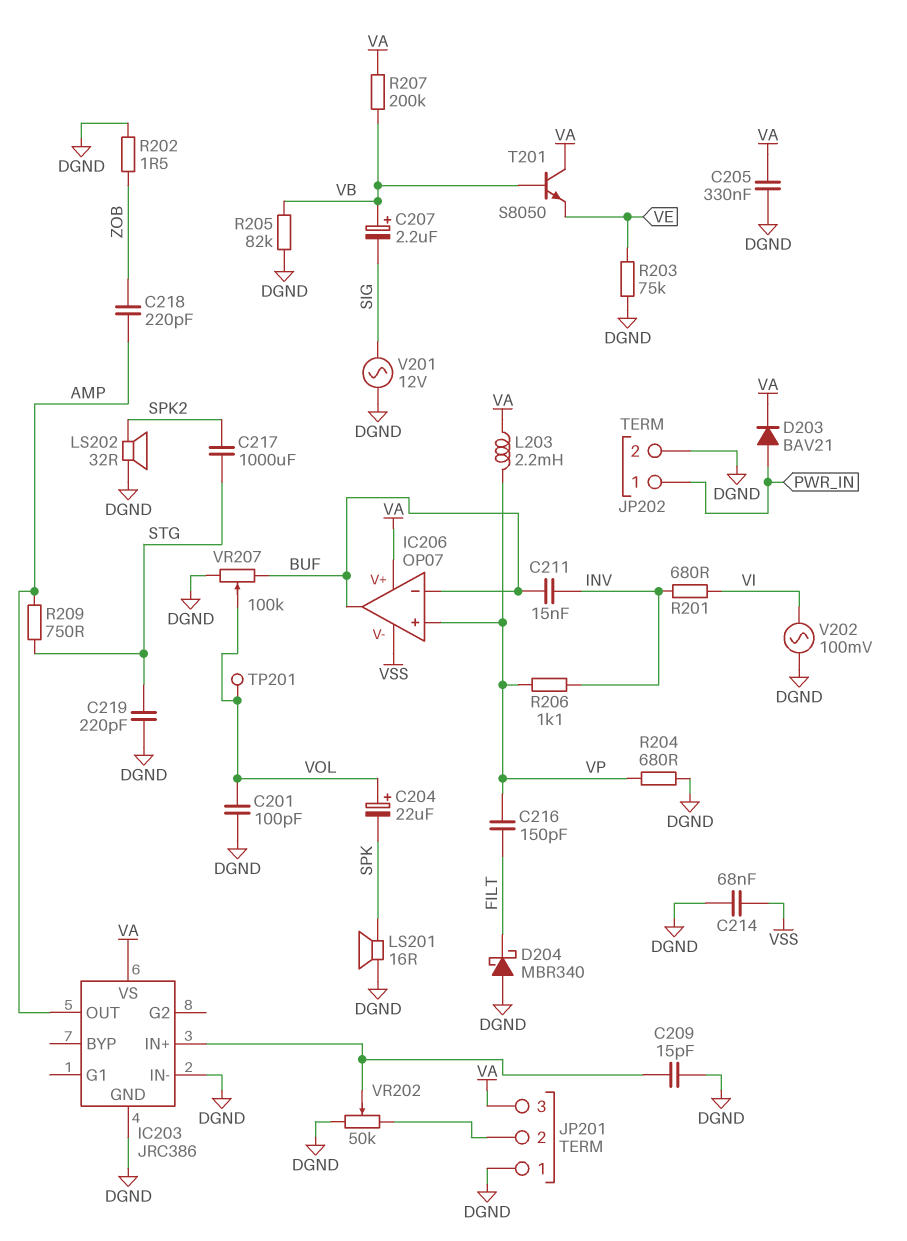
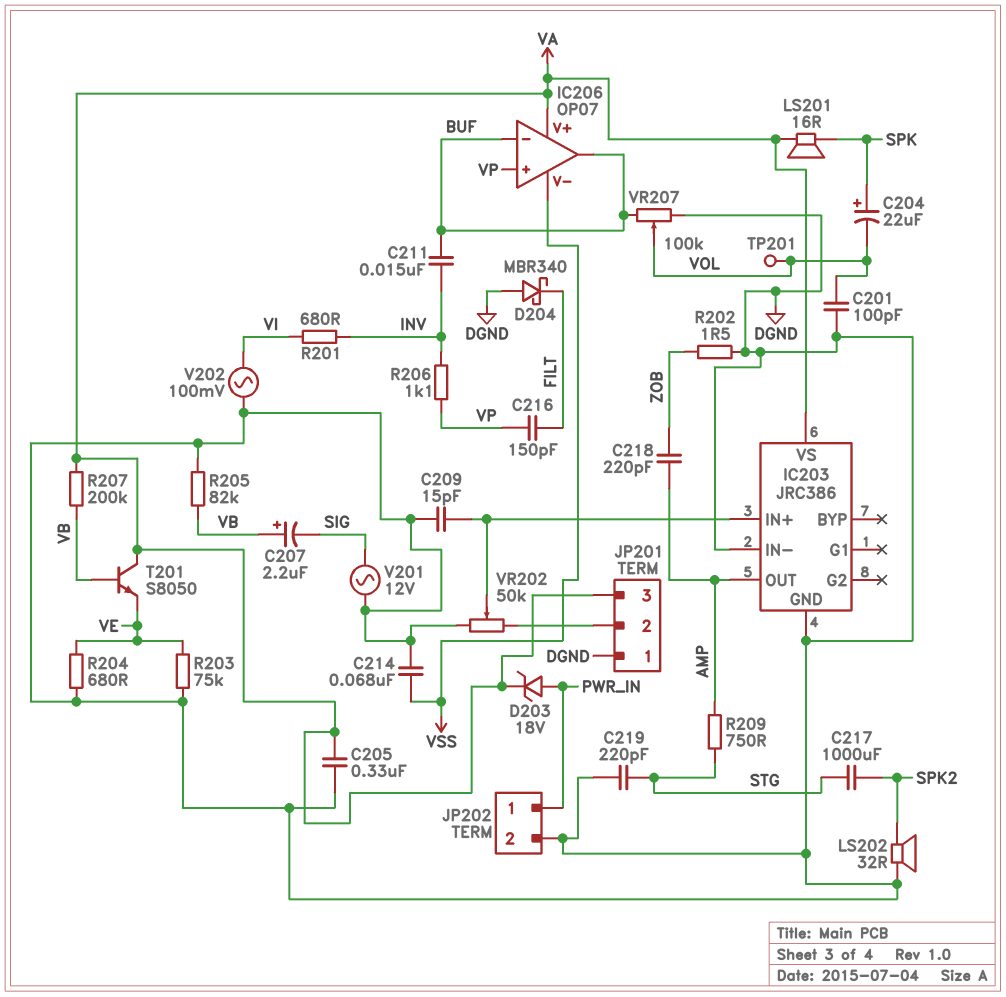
C204: 22uF (plus VOL, minus SPK) -> 22uF (plus SPK, minus VOL)
D203: diode BAV21 (A PWR_IN, K VA) -> zener 18V (A PWR_IN, K VA)
L203: 2.2mH (VA, VP) -> none
LS201: speaker 16R (DGND, SPK) -> speaker 16R (SPK, VA)
R204: 680 (DGND, VP) -> 680 (DGND, VE)

